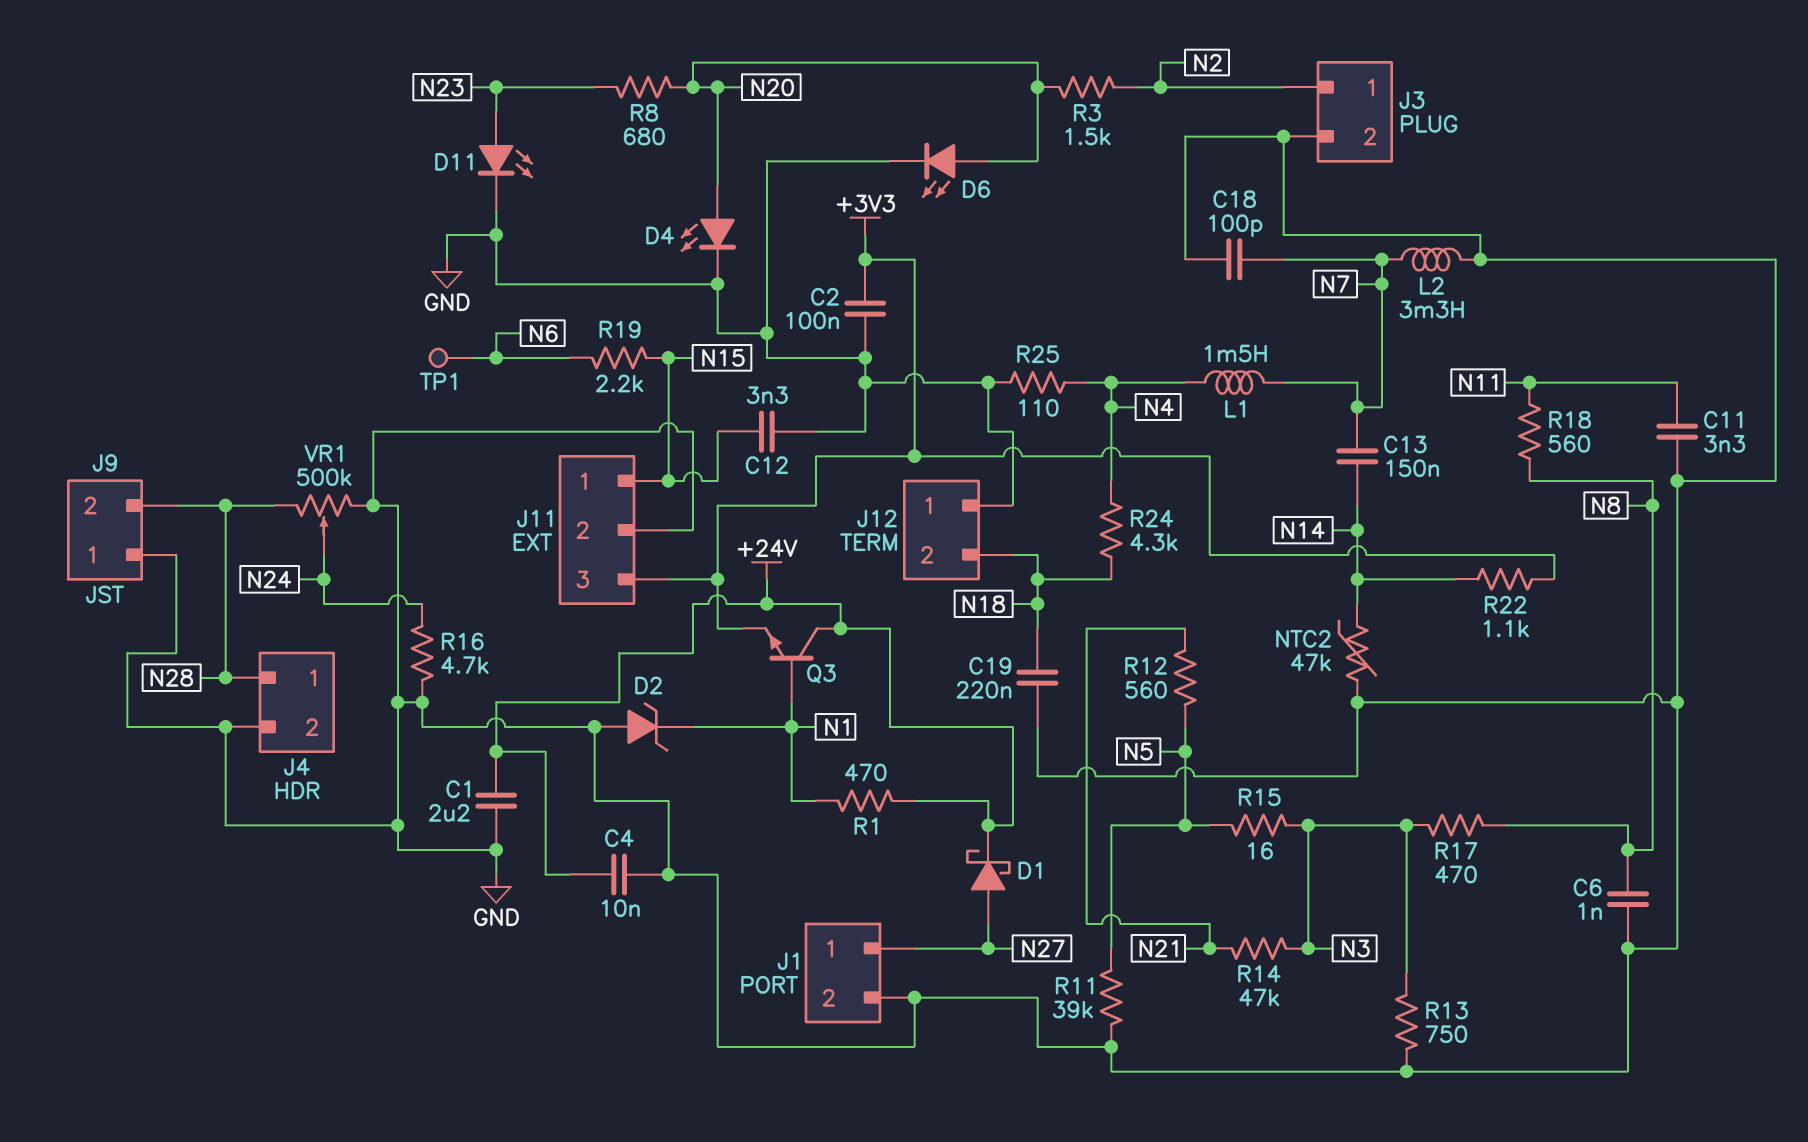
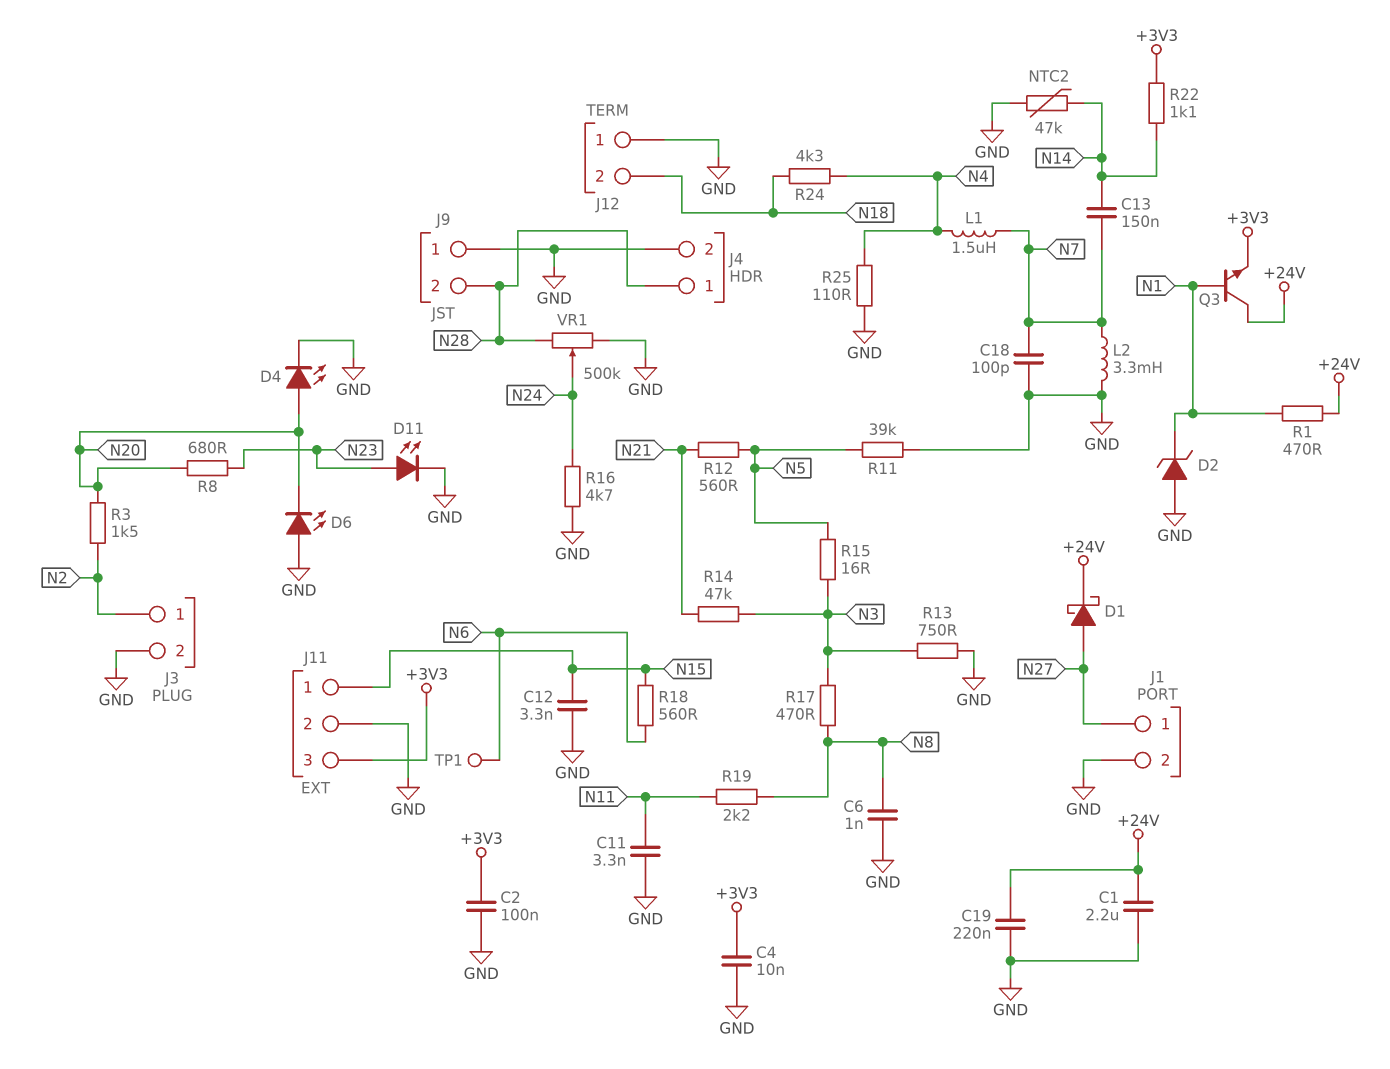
C4: 10nF (+24V, GND) -> 10nF (+3V3, GND)
C19: 220nF (GND, N18) -> 220nF (+24V, GND)
D6: LED (A N20, K GND) -> LED (A GND, K N20)
L1: 1.5mH (N4, N7) -> 1.5uH (N4, N7)
R18: 560 (N8, N11) -> 560 (N6, N15)
R19: 2.2k (N6, N15) -> 2.2k (N8, N11)

